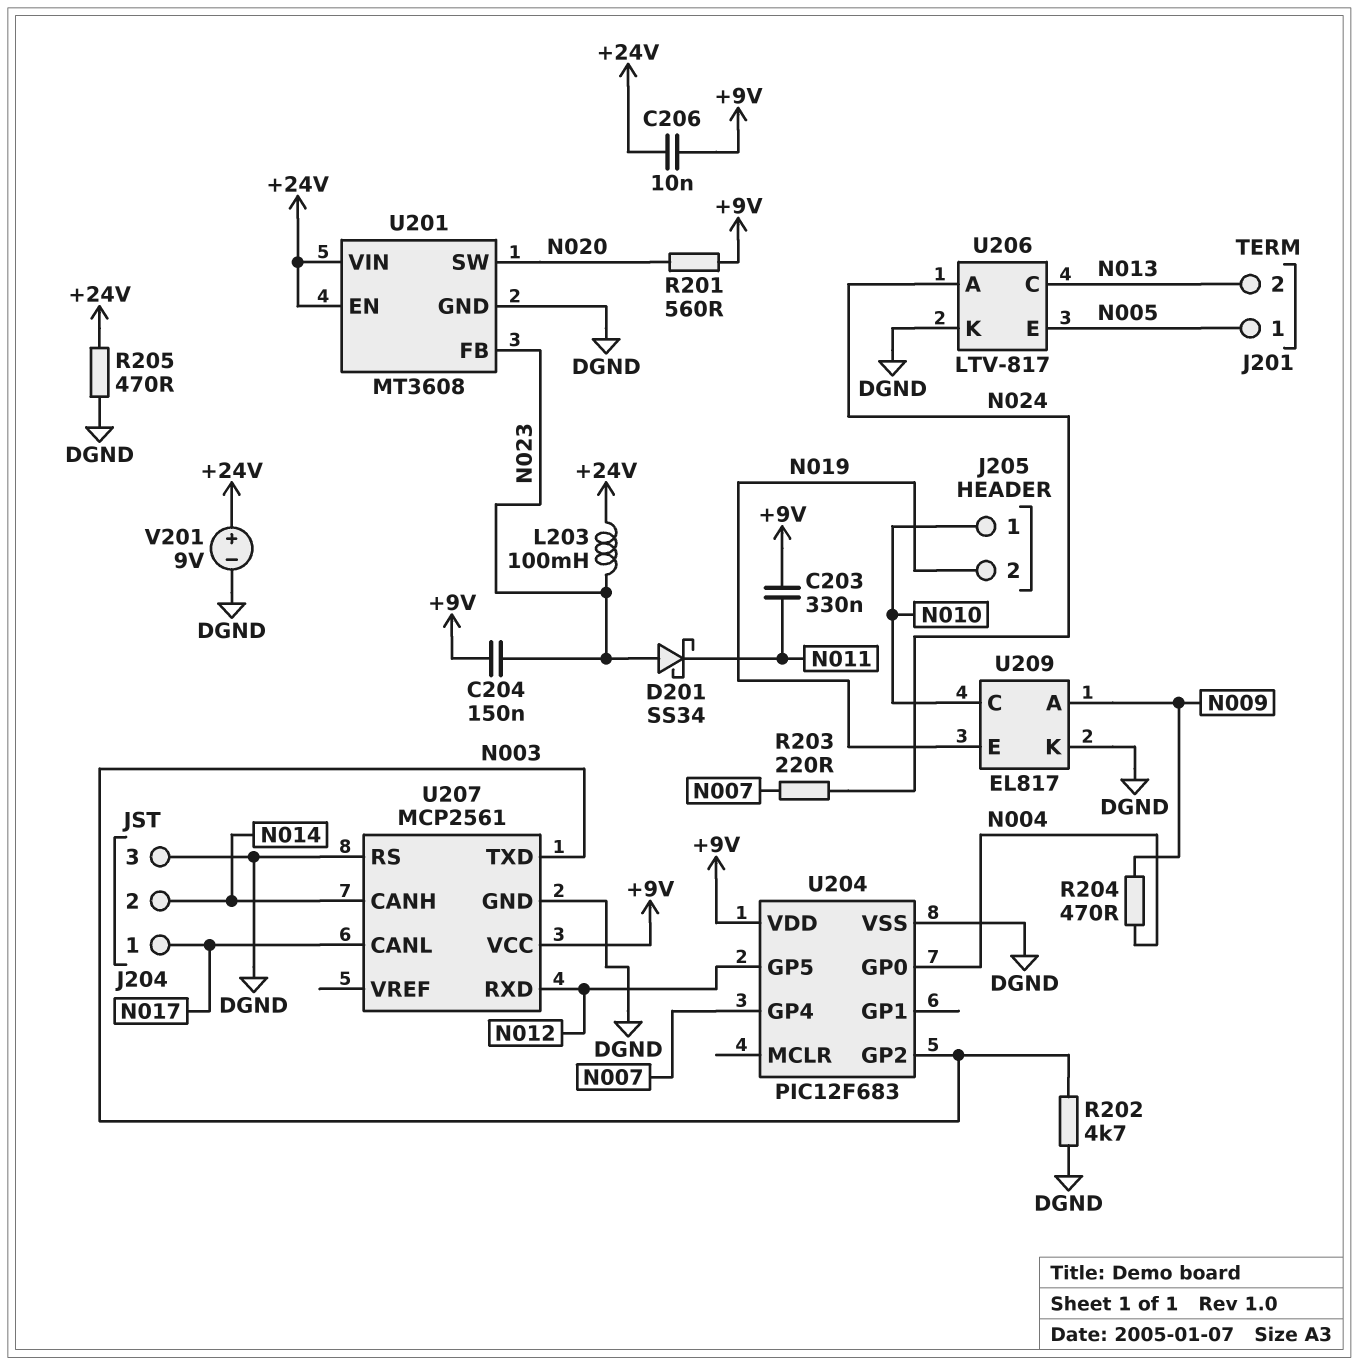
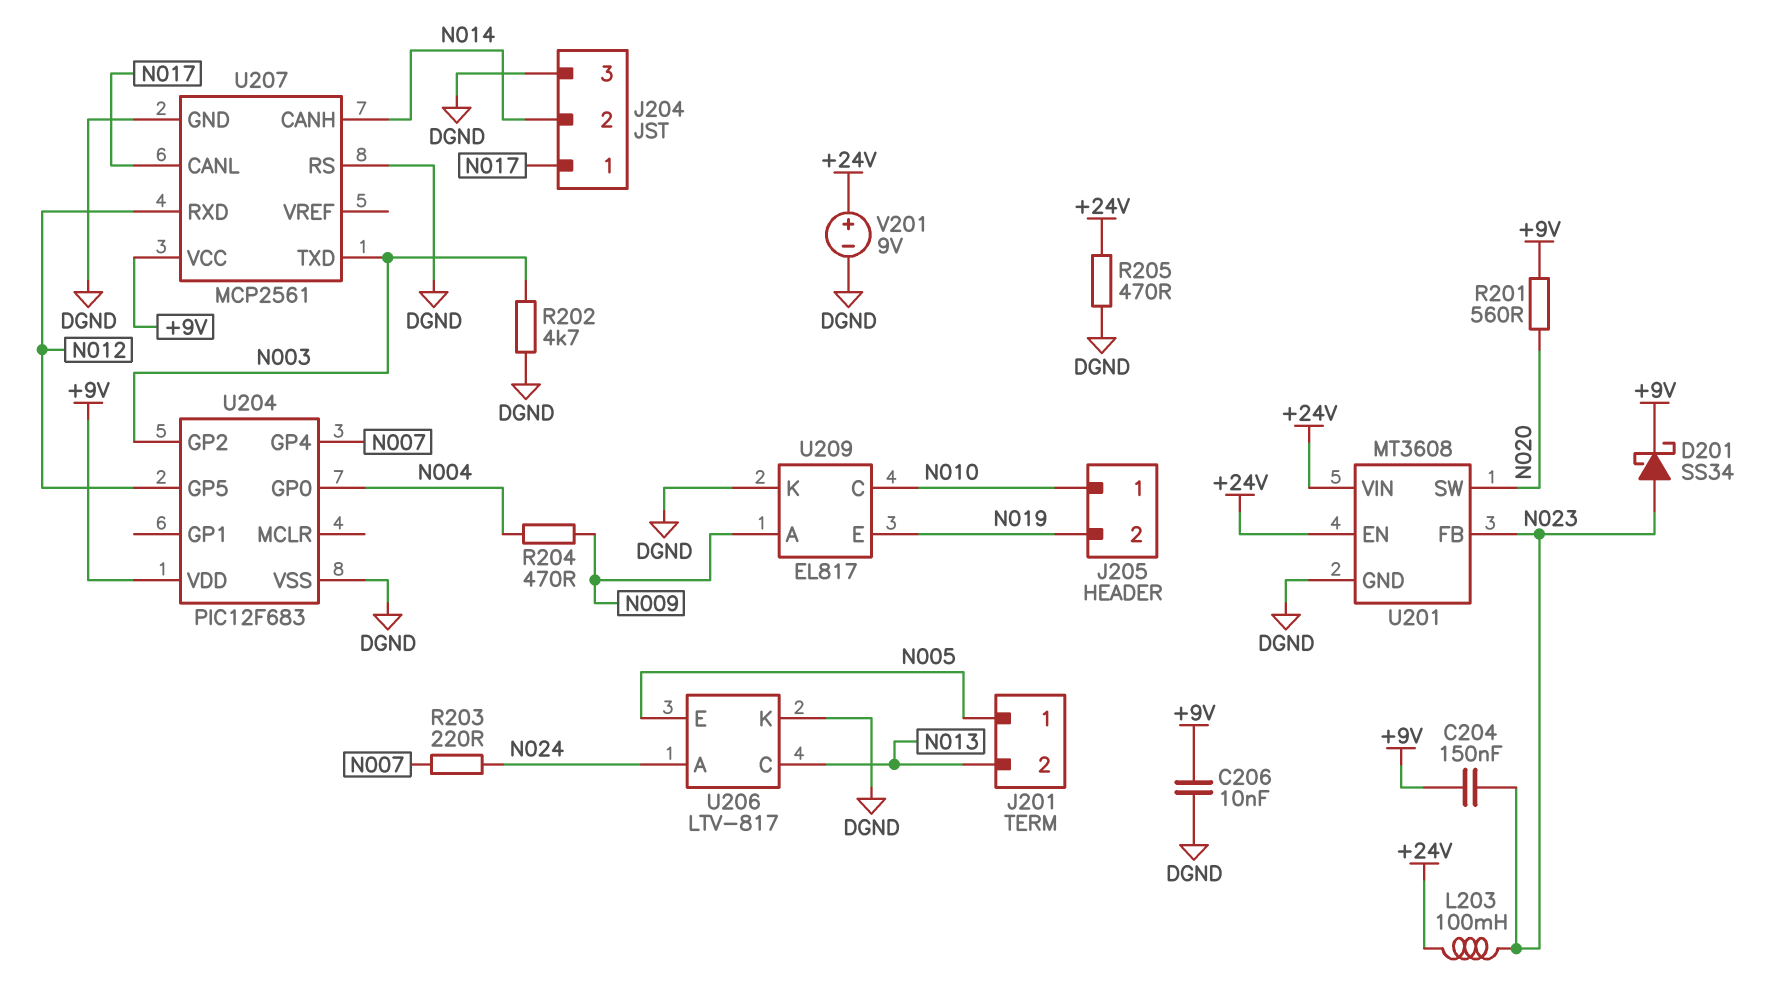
C203: 330nF (+9V, N011) -> none
C206: 10nF (+9V, +24V) -> 10nF (+9V, DGND)
D201: schottky SS34 (A N023, K N011) -> schottky SS34 (A N023, K +9V)

